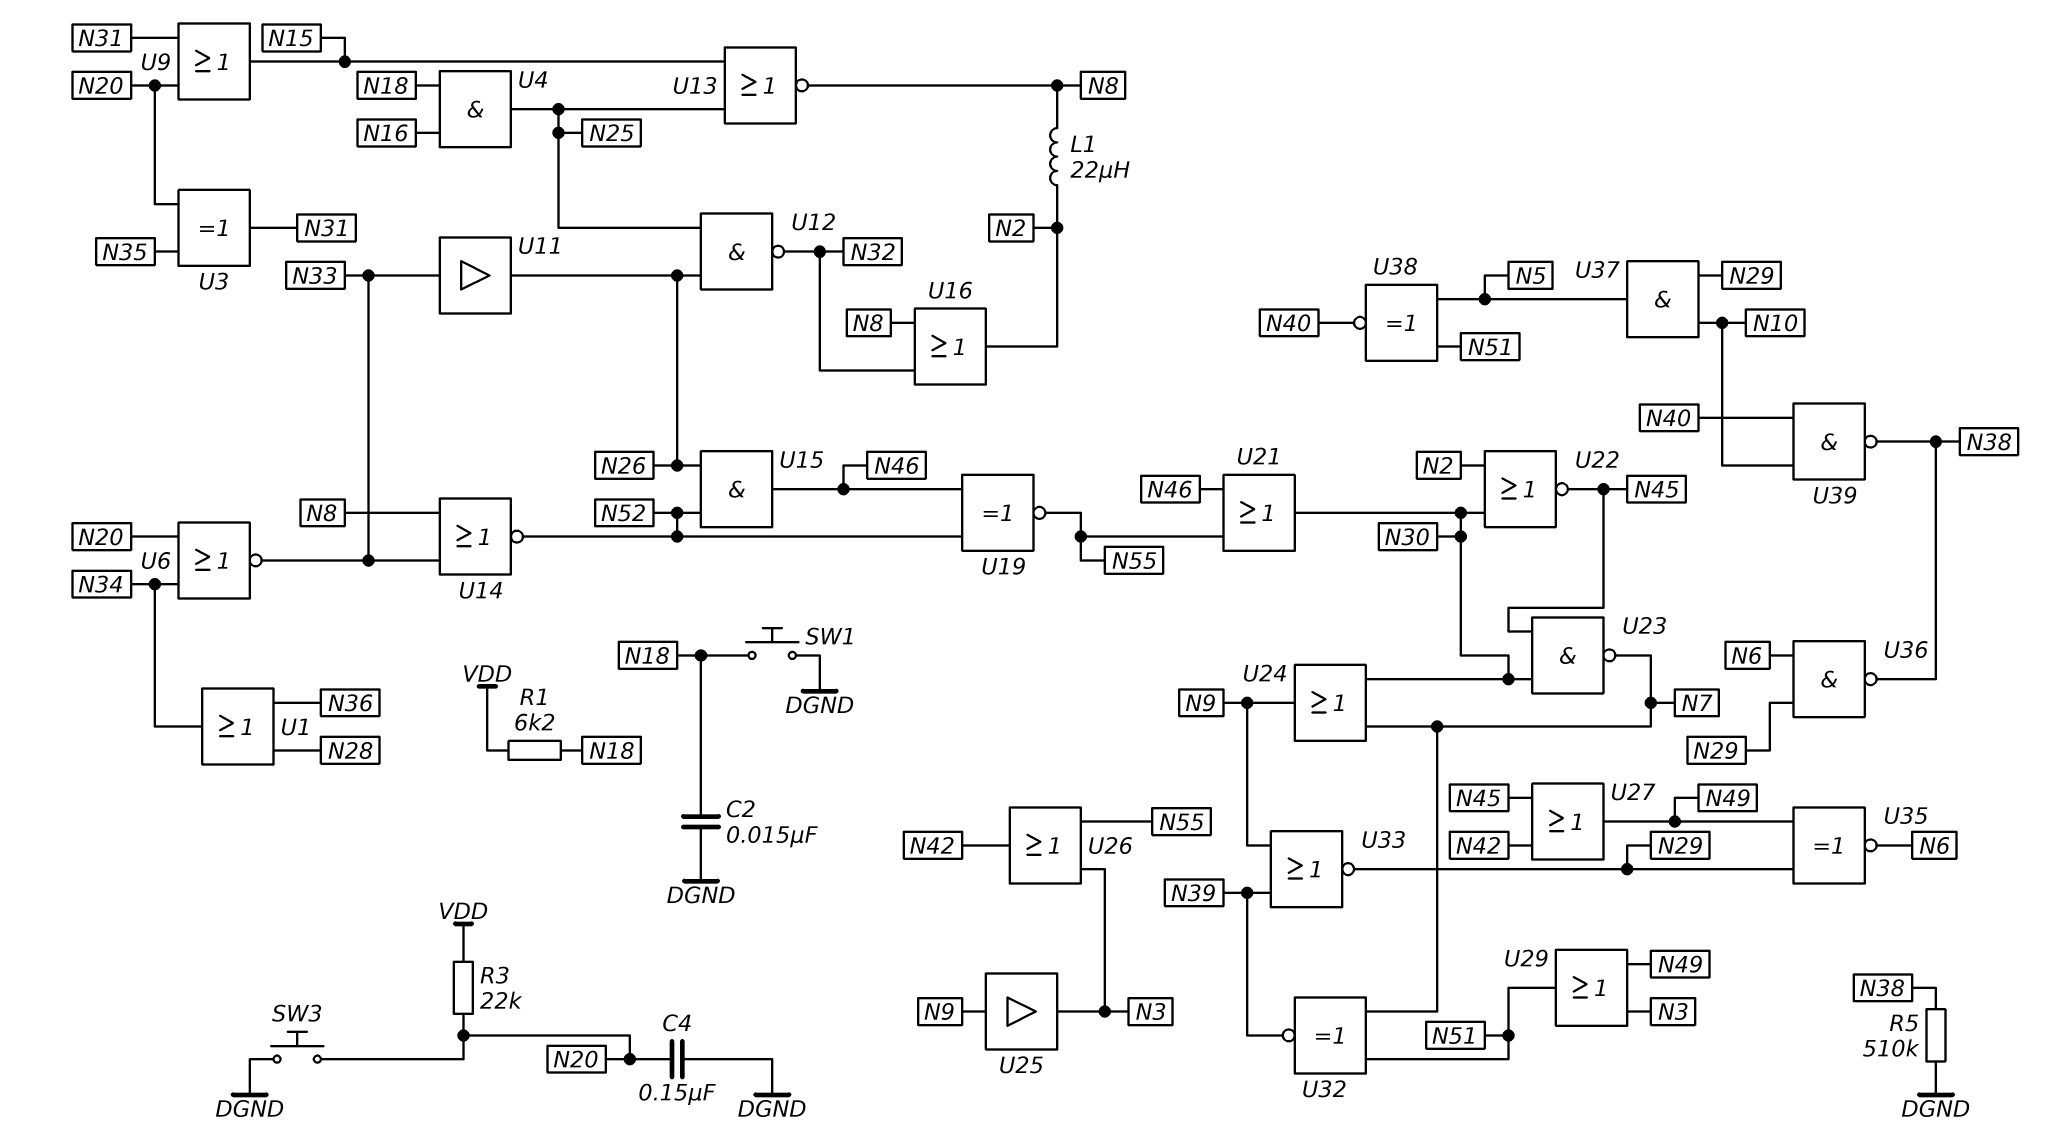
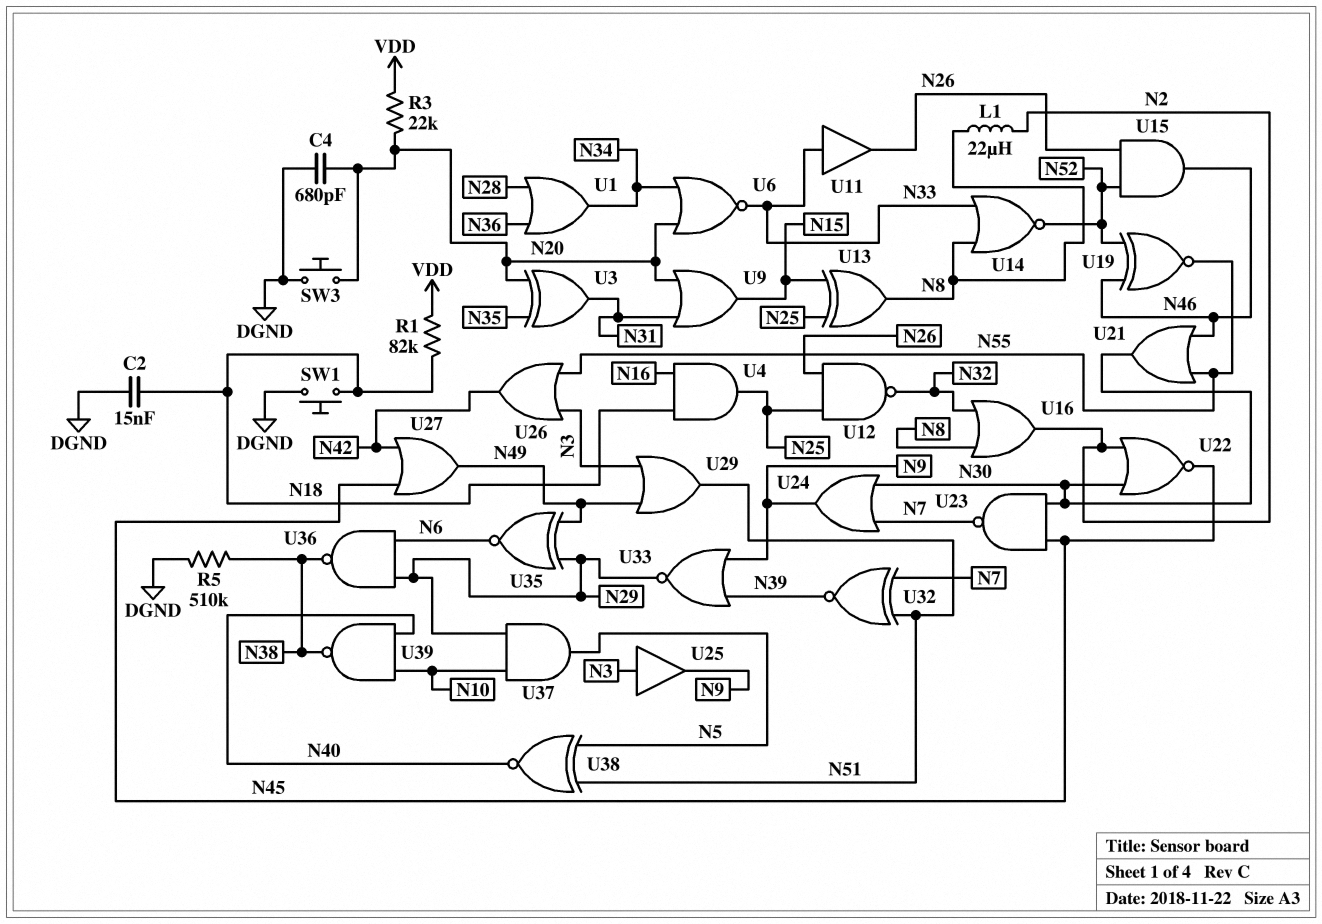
C4: 150nF (DGND, N20) -> 680pF (DGND, N20)
R1: 6.2k (N18, VDD) -> 82k (N18, VDD)
U13: NOR (in N15, in N25, out N8) -> XOR (in N15, in N25, out N8)
U25: buffer (in N9, out N3) -> buffer (in N3, out N9)

